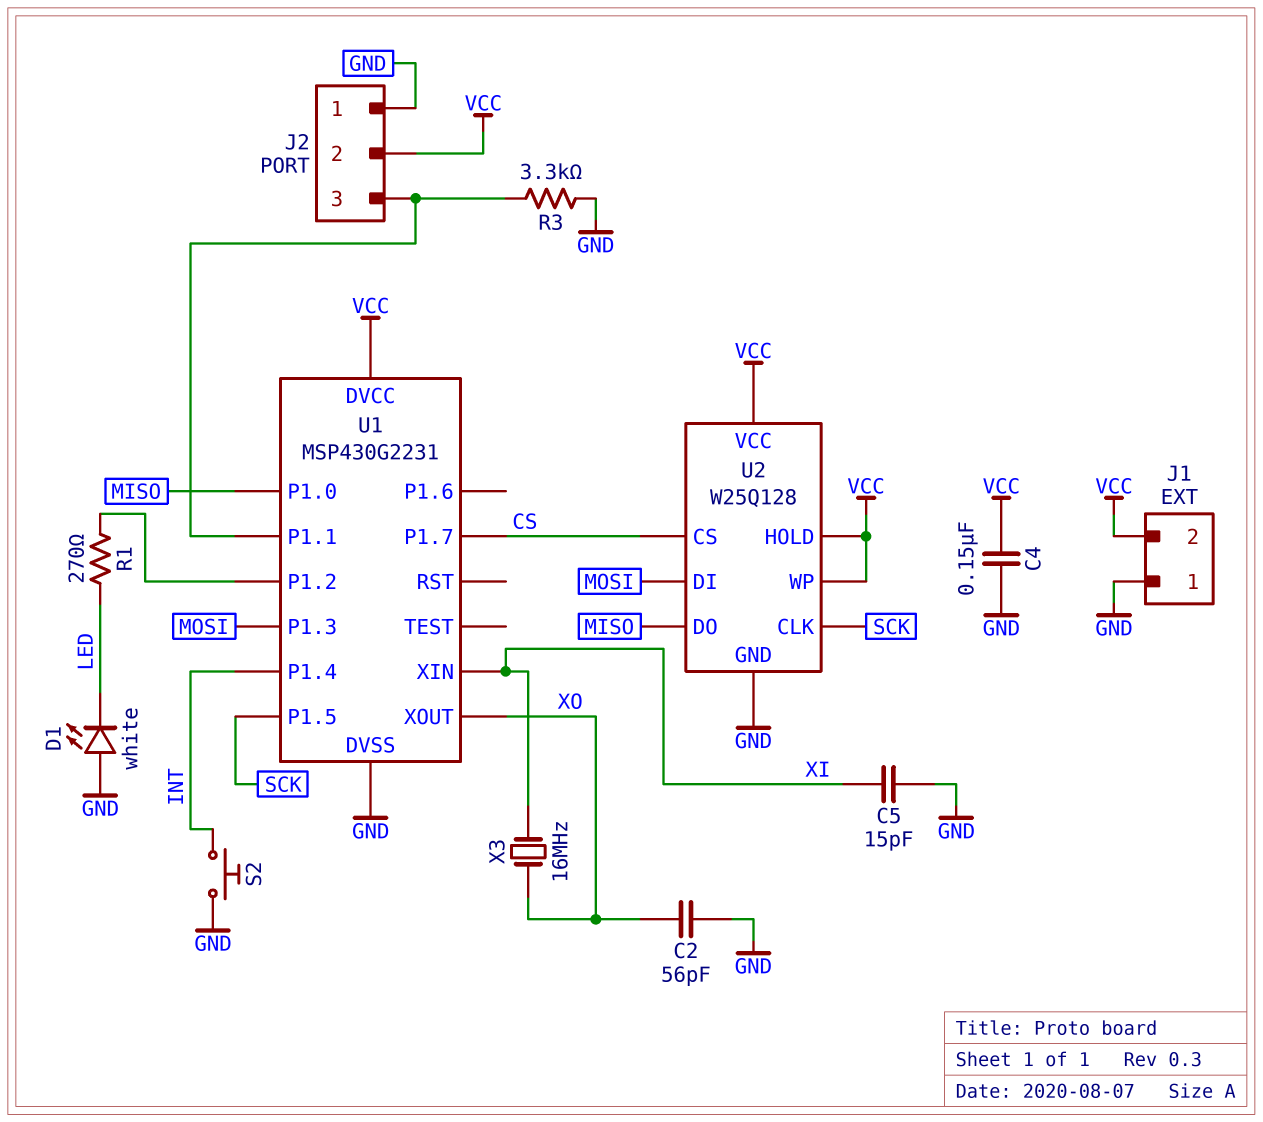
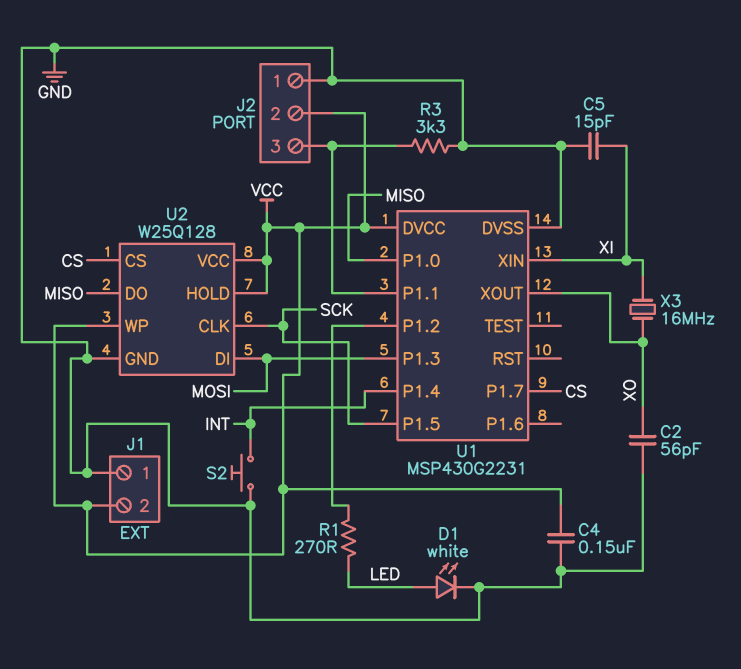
D1: LED white (A GND, K LED) -> LED white (A LED, K GND)

